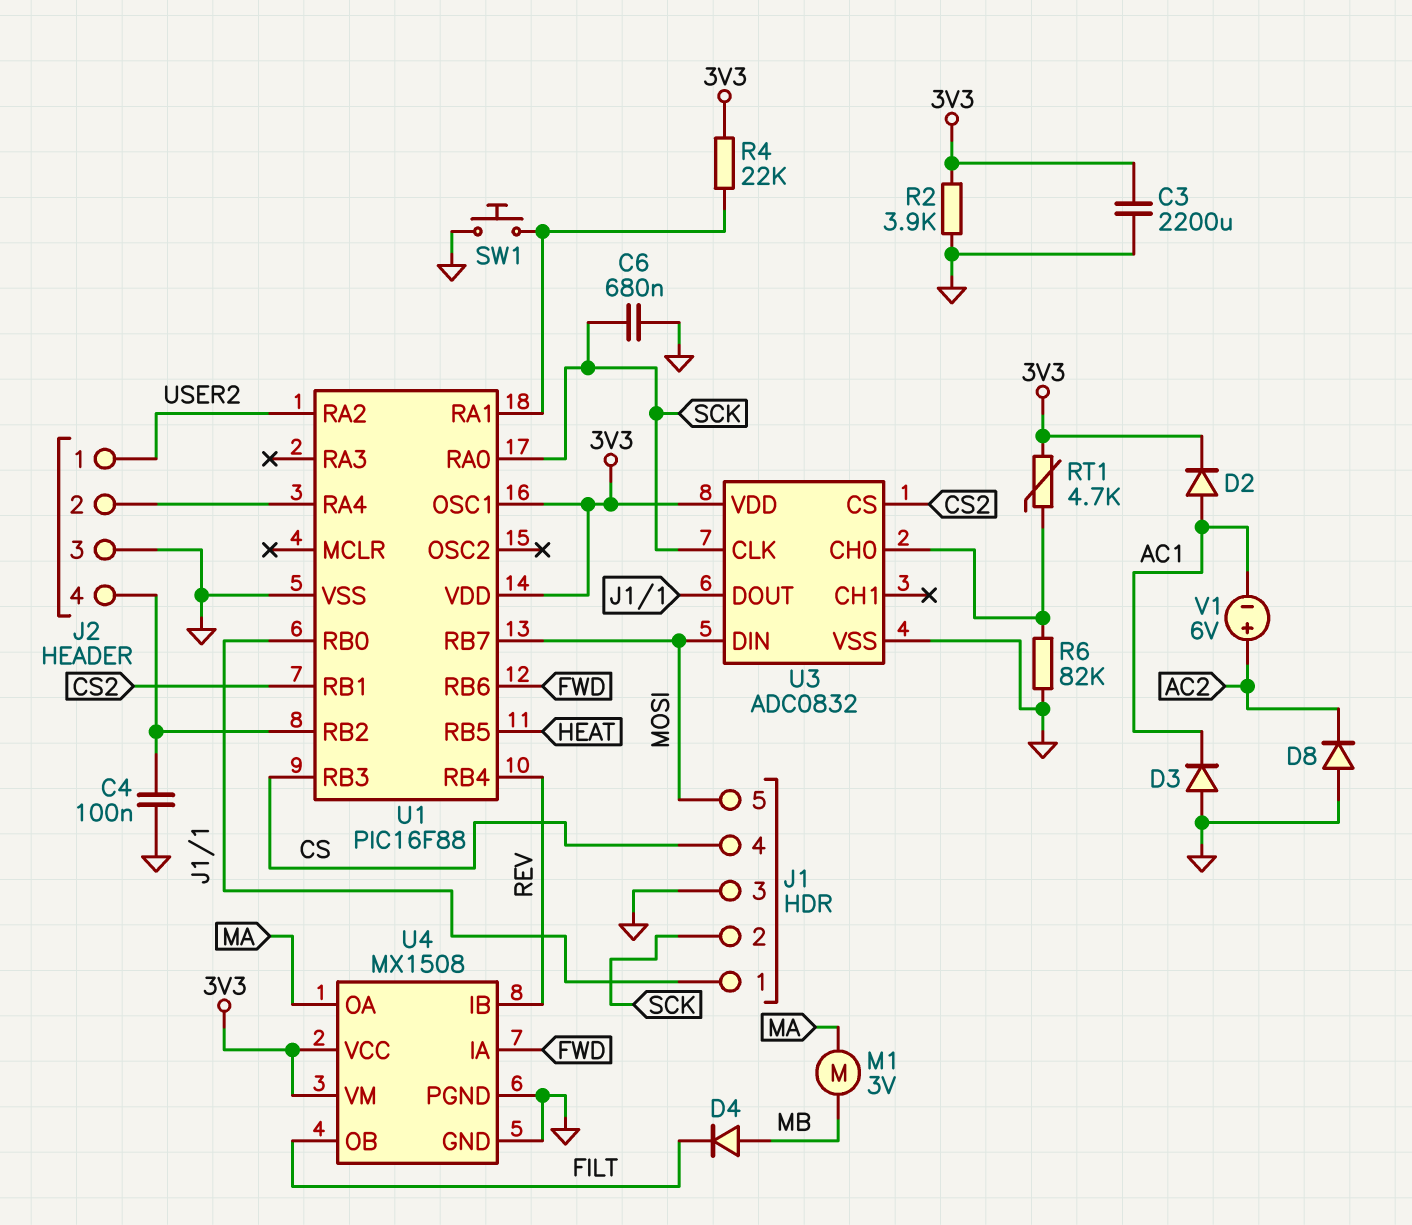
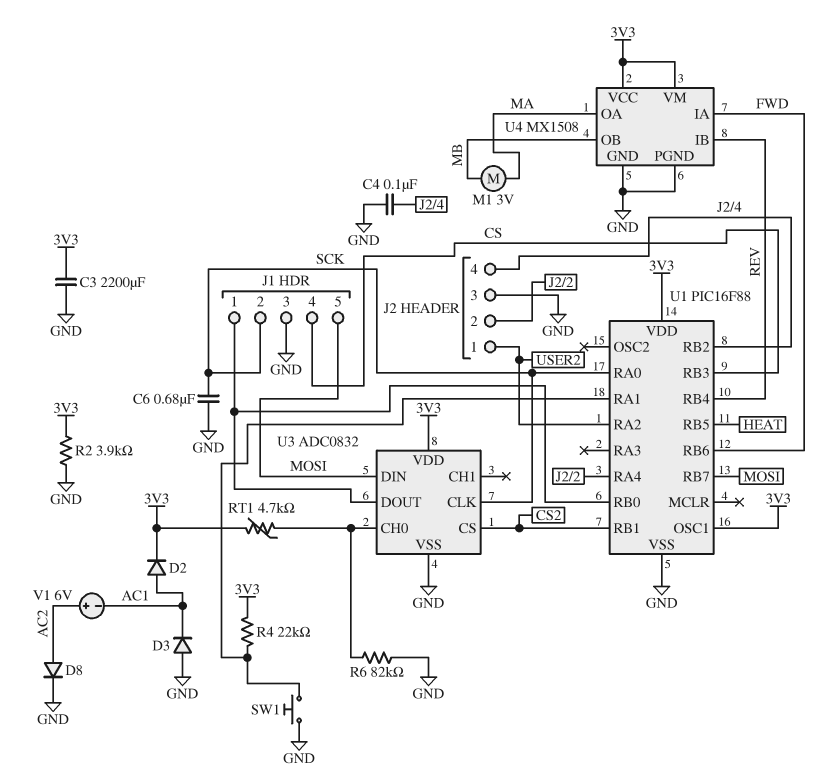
D4: diode (A MB, K FILT) -> none
D8: diode (A GND, K AC2) -> diode (A AC2, K GND)
U4 pin OB: FILT -> MB

